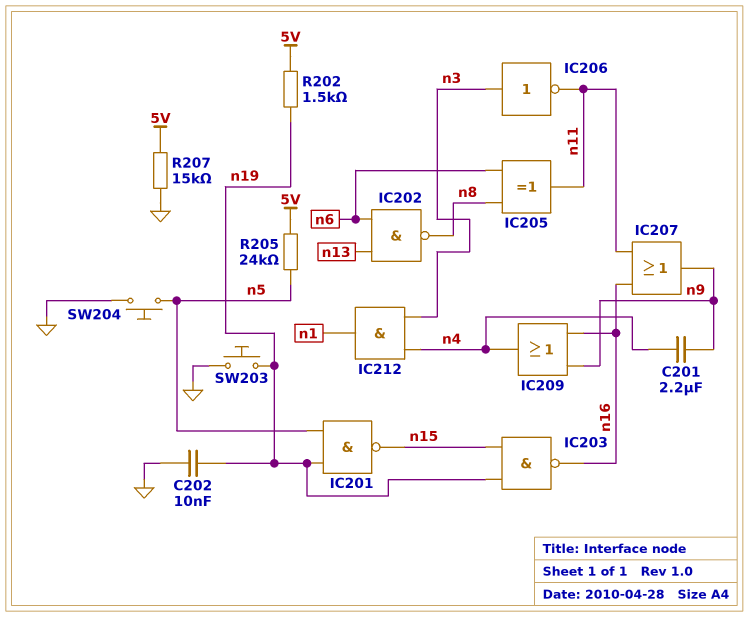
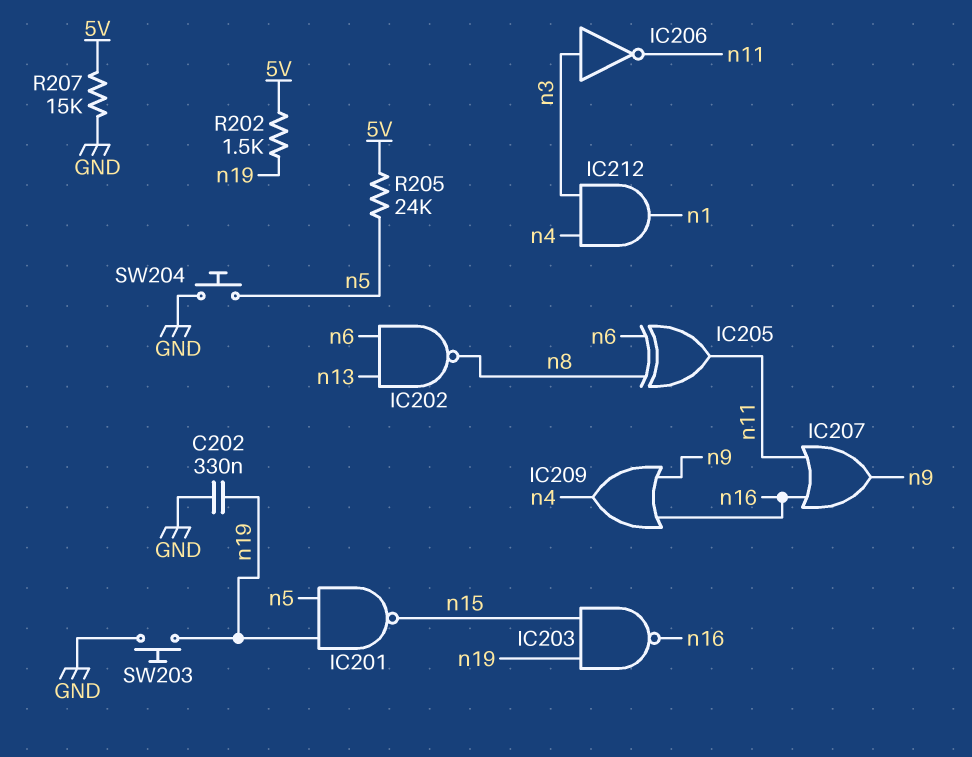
C201: 2.2uF (n4, n9) -> none
C202: 10nF (GND, n19) -> 330nF (GND, n19)

